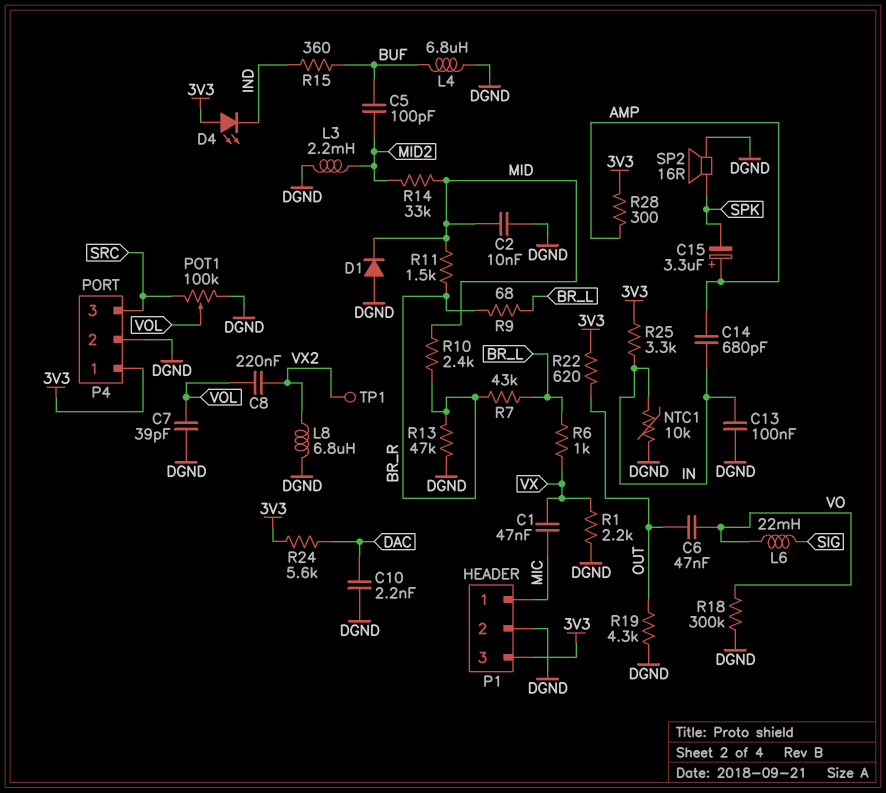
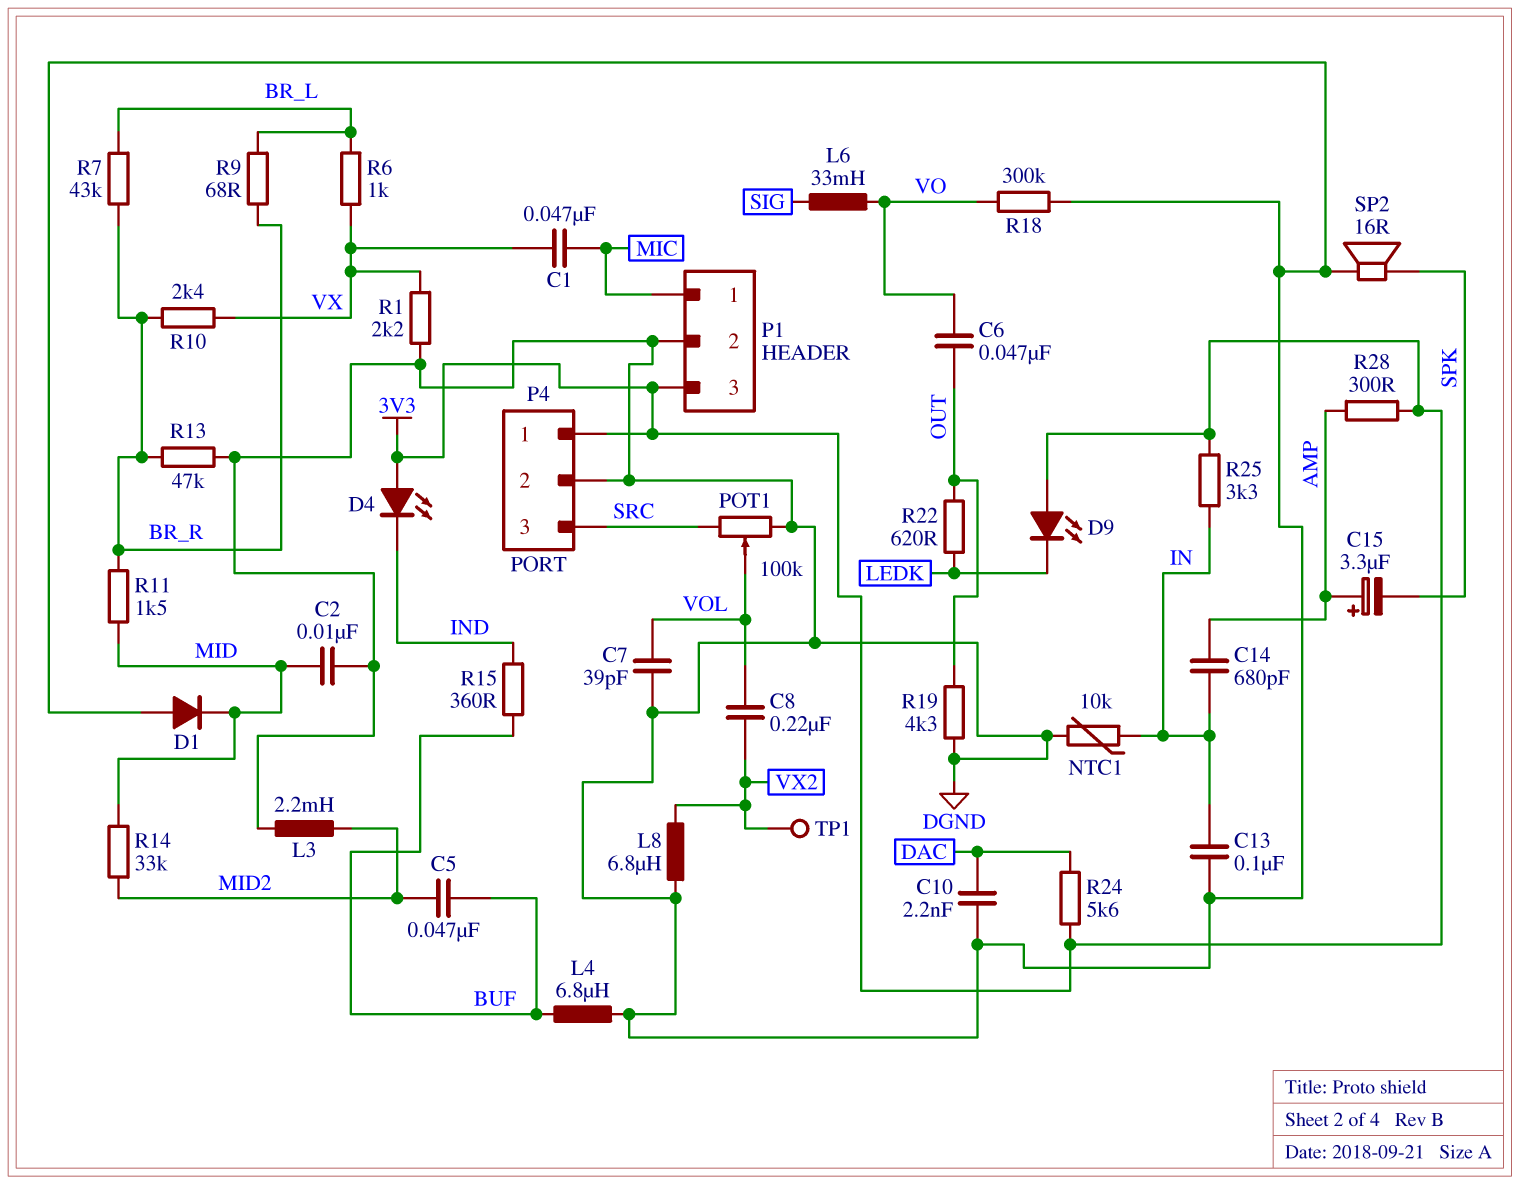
C5: 100pF (BUF, MID2) -> 47nF (BUF, MID2)
D9: none -> LED (A 3V3, K LEDK)
L6: 22mH (SIG, VO) -> 33mH (SIG, VO)
R10: 2.4k (BR_R, MID) -> 2.4k (BR_R, VX)
R22: 620 (3V3, OUT) -> 620 (LEDK, OUT)

